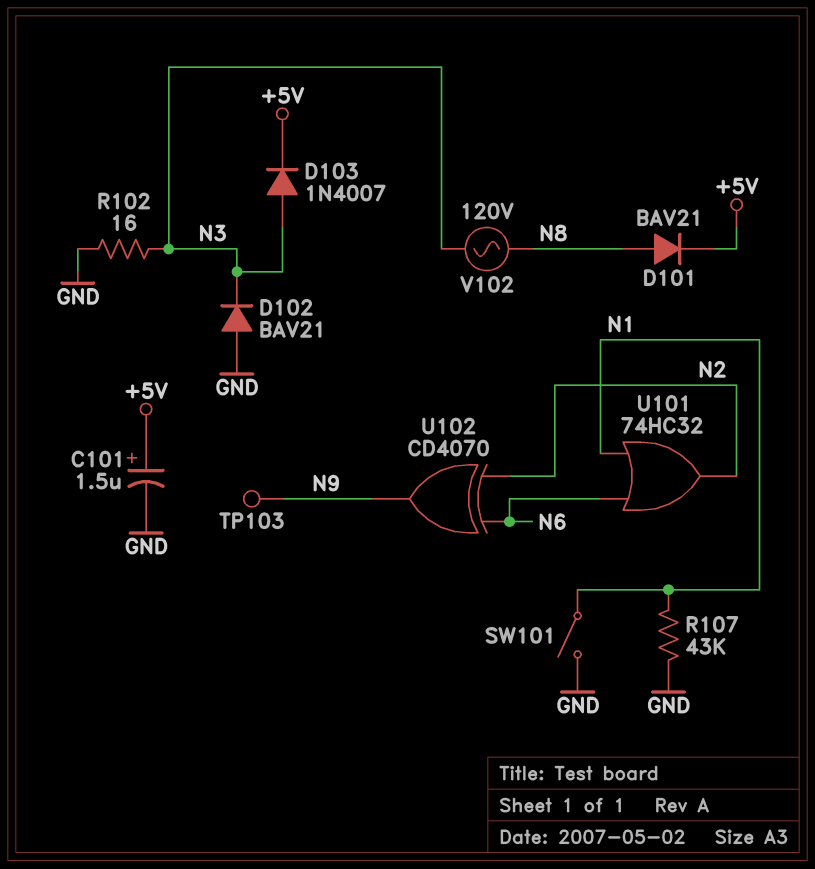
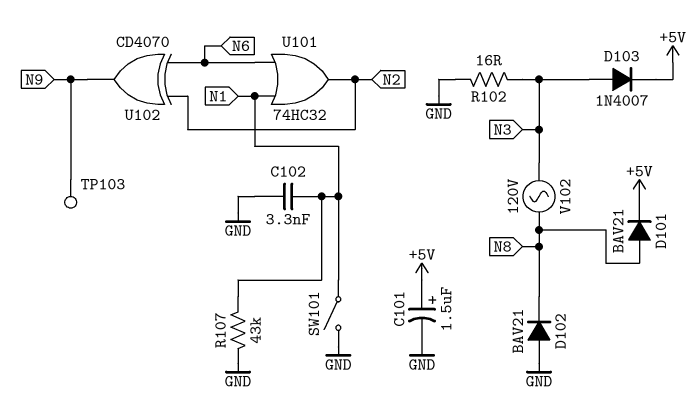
C102: none -> 3.3nF (GND, N1)
D102: diode BAV21 (A GND, K N3) -> diode BAV21 (A GND, K N8)

